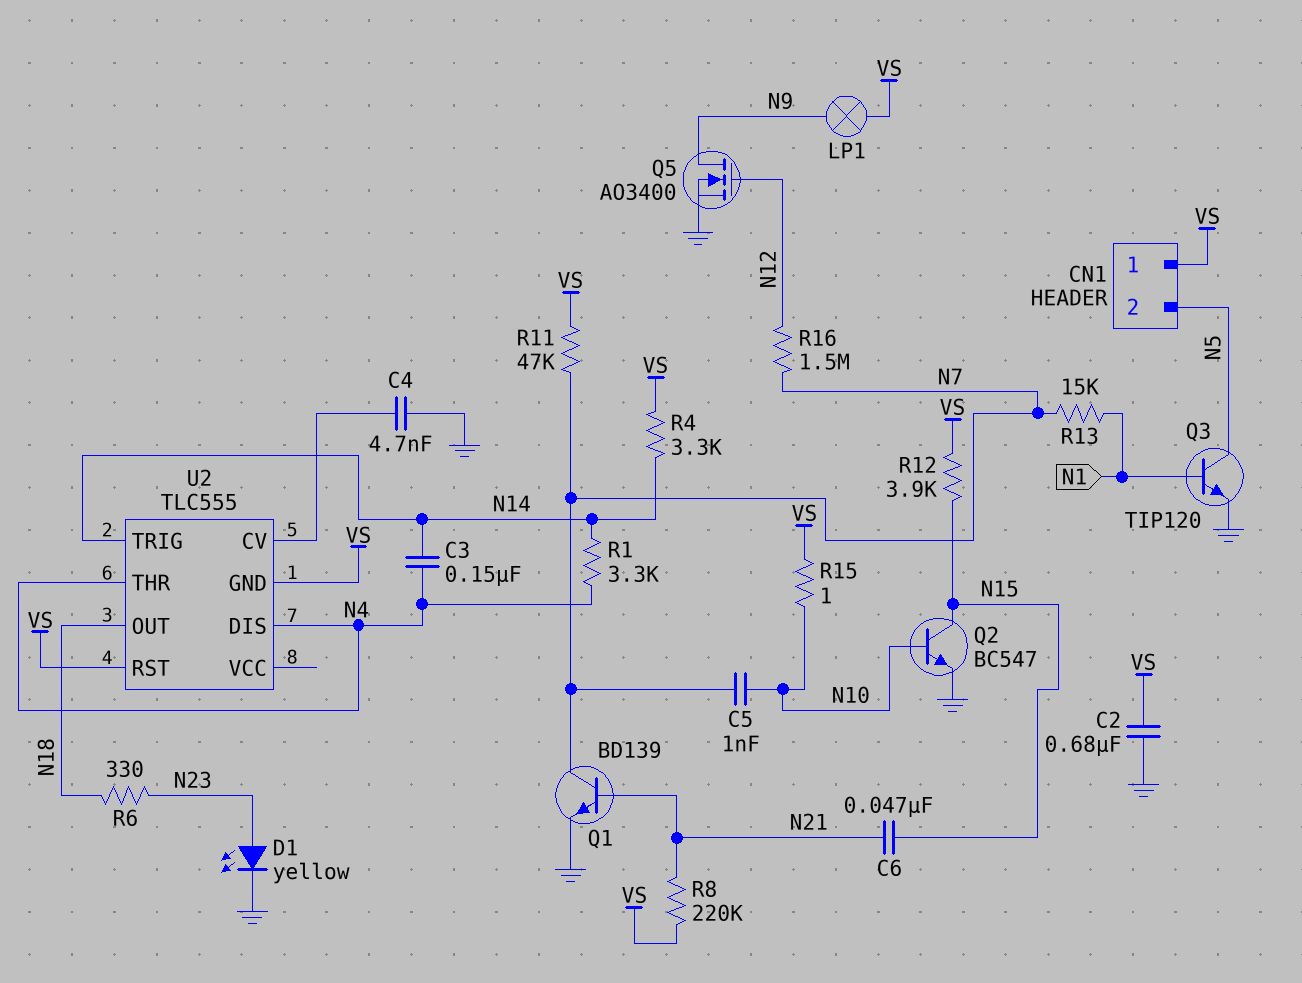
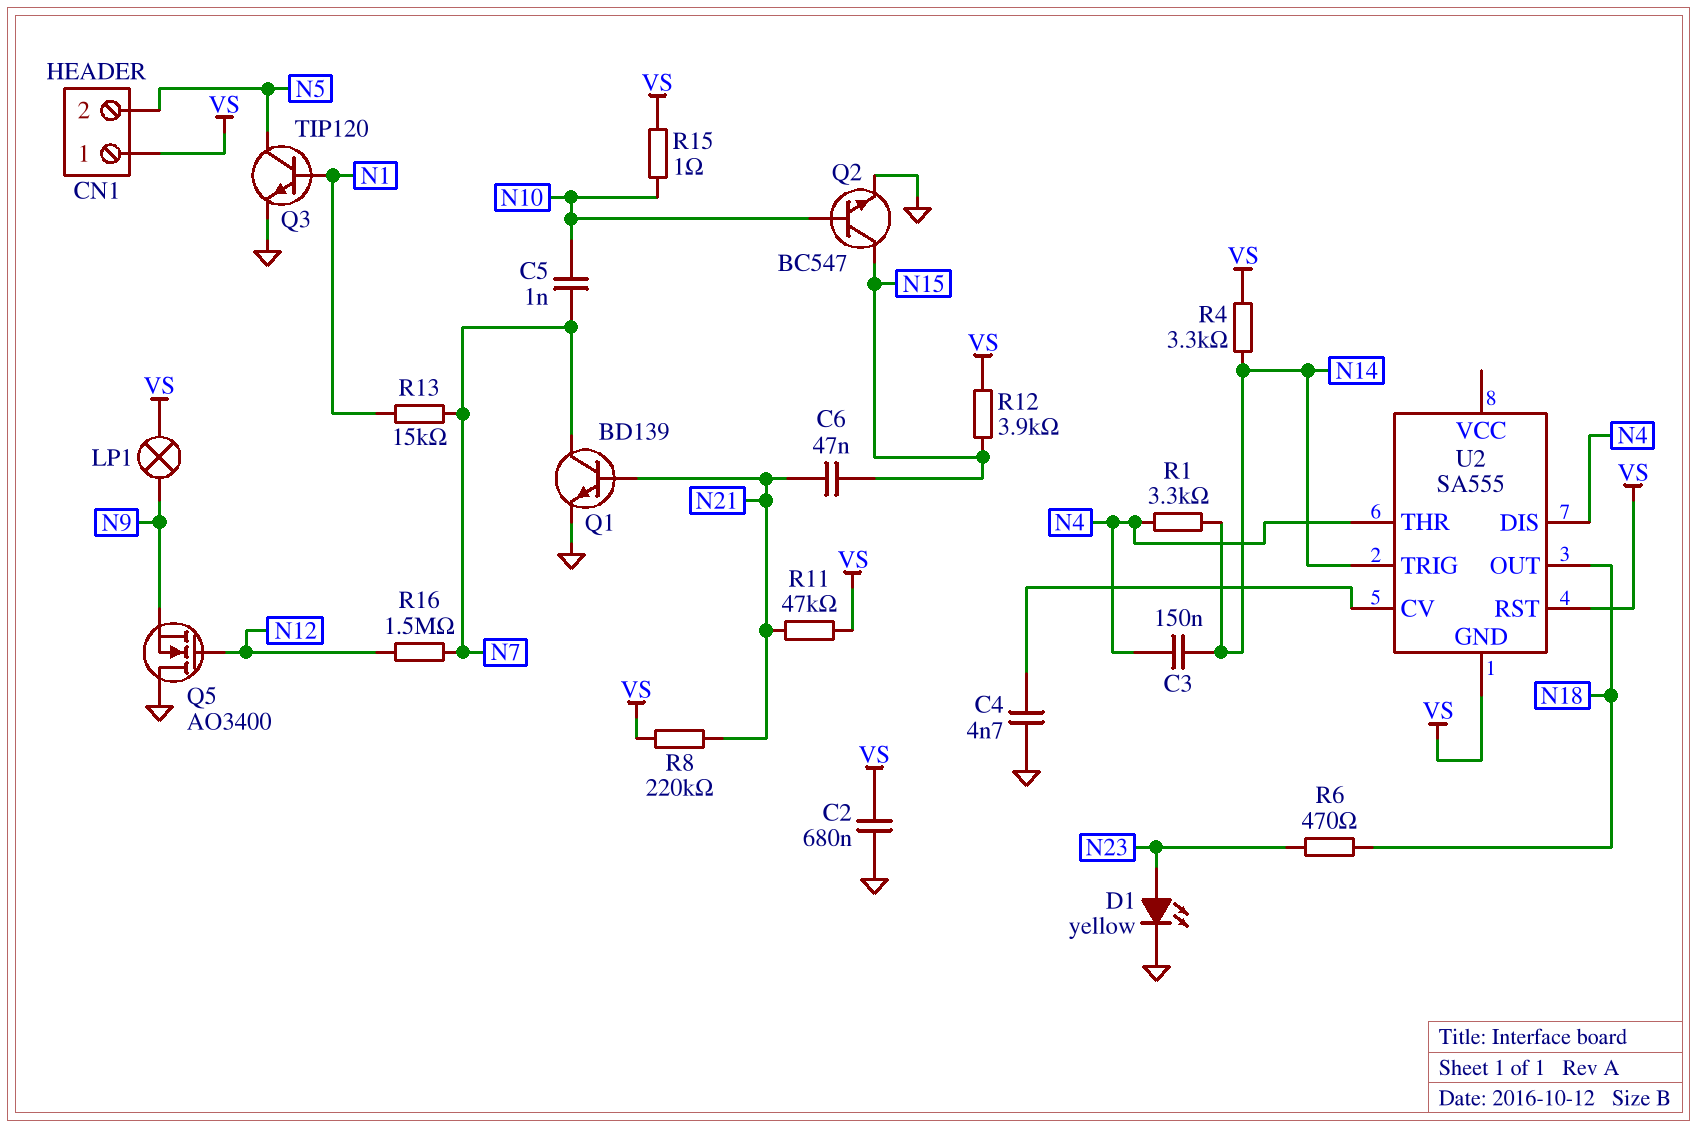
Q5: NMOS AO3400 (G N12, D N9, S GND) -> NMOS AO3400 (G N12, D GND, S N9)
R6: 330 (N18, N23) -> 470 (N18, N23)
R11: 47k (N7, VS) -> 47k (N21, VS)
U2: TLC555 -> SA555

